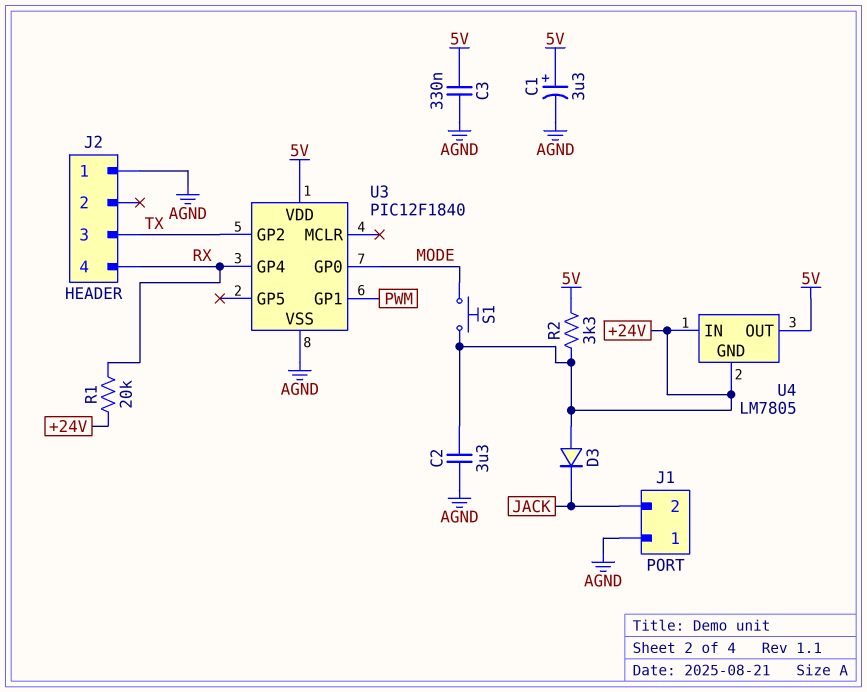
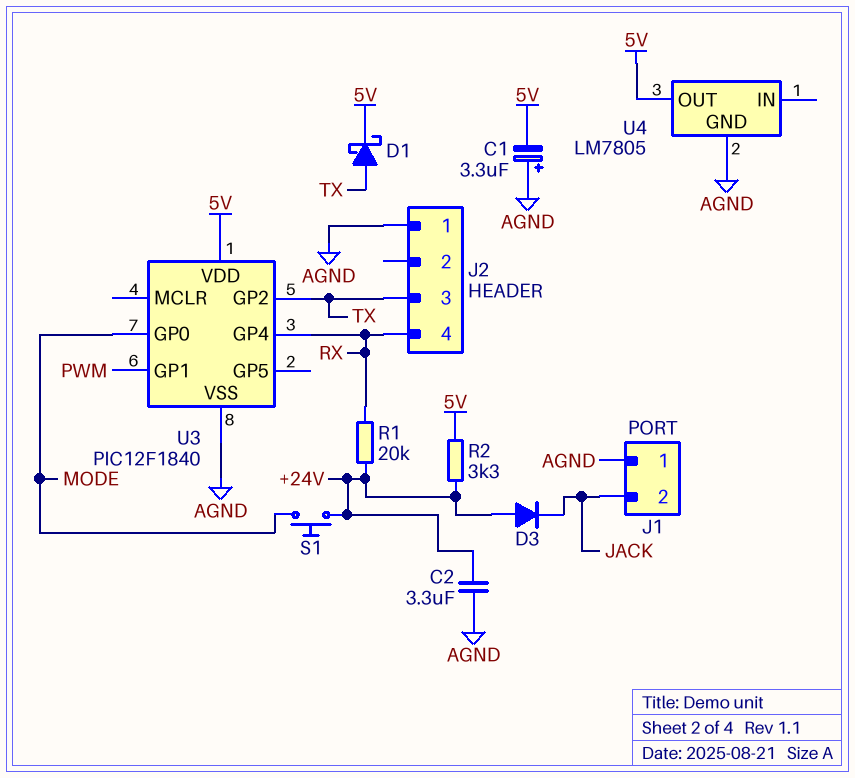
C1: 3.3uF (plus 5V, minus AGND) -> 3.3uF (plus AGND, minus 5V)
C3: 330nF (5V, AGND) -> none
D1: none -> schottky (A TX, K 5V)
U4 pin GND: +24V -> AGND
U4 pin IN: +24V -> none

